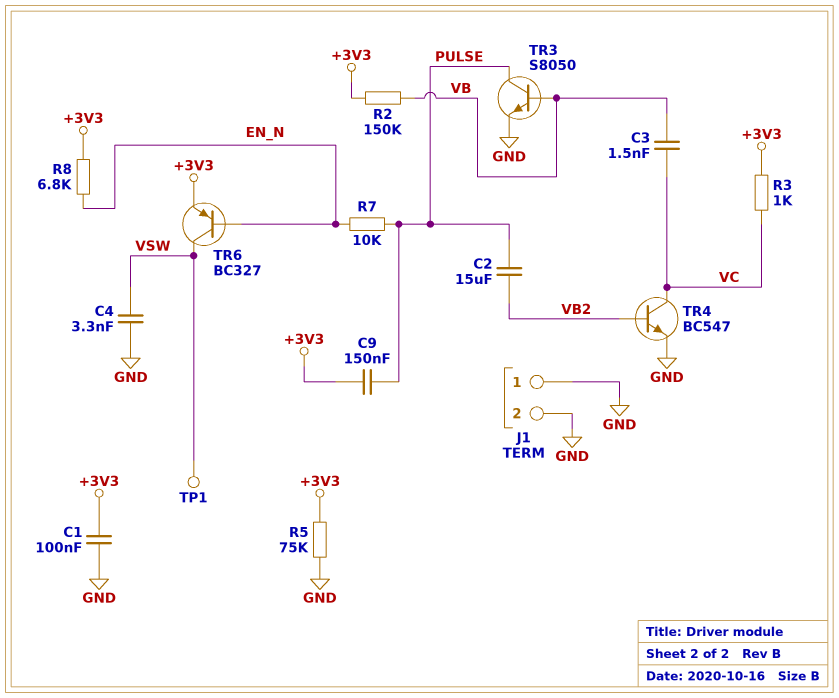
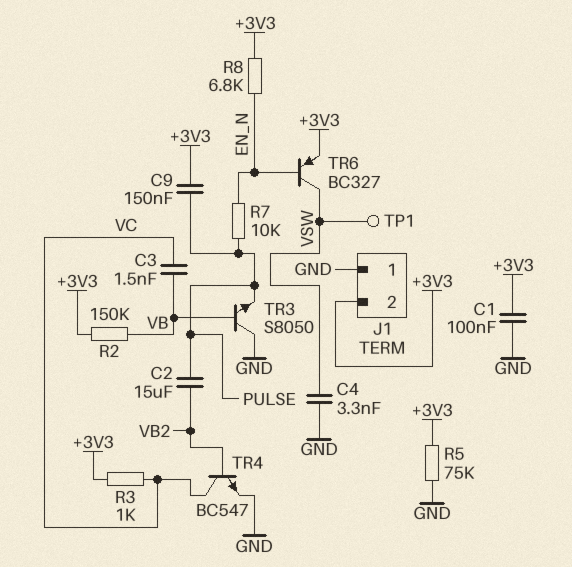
J1 pin 2: GND -> +3V3
TR3: NPN S8050 (B VB, C PULSE, E GND) -> NPN S8050 (B VB, C GND, E PULSE)

